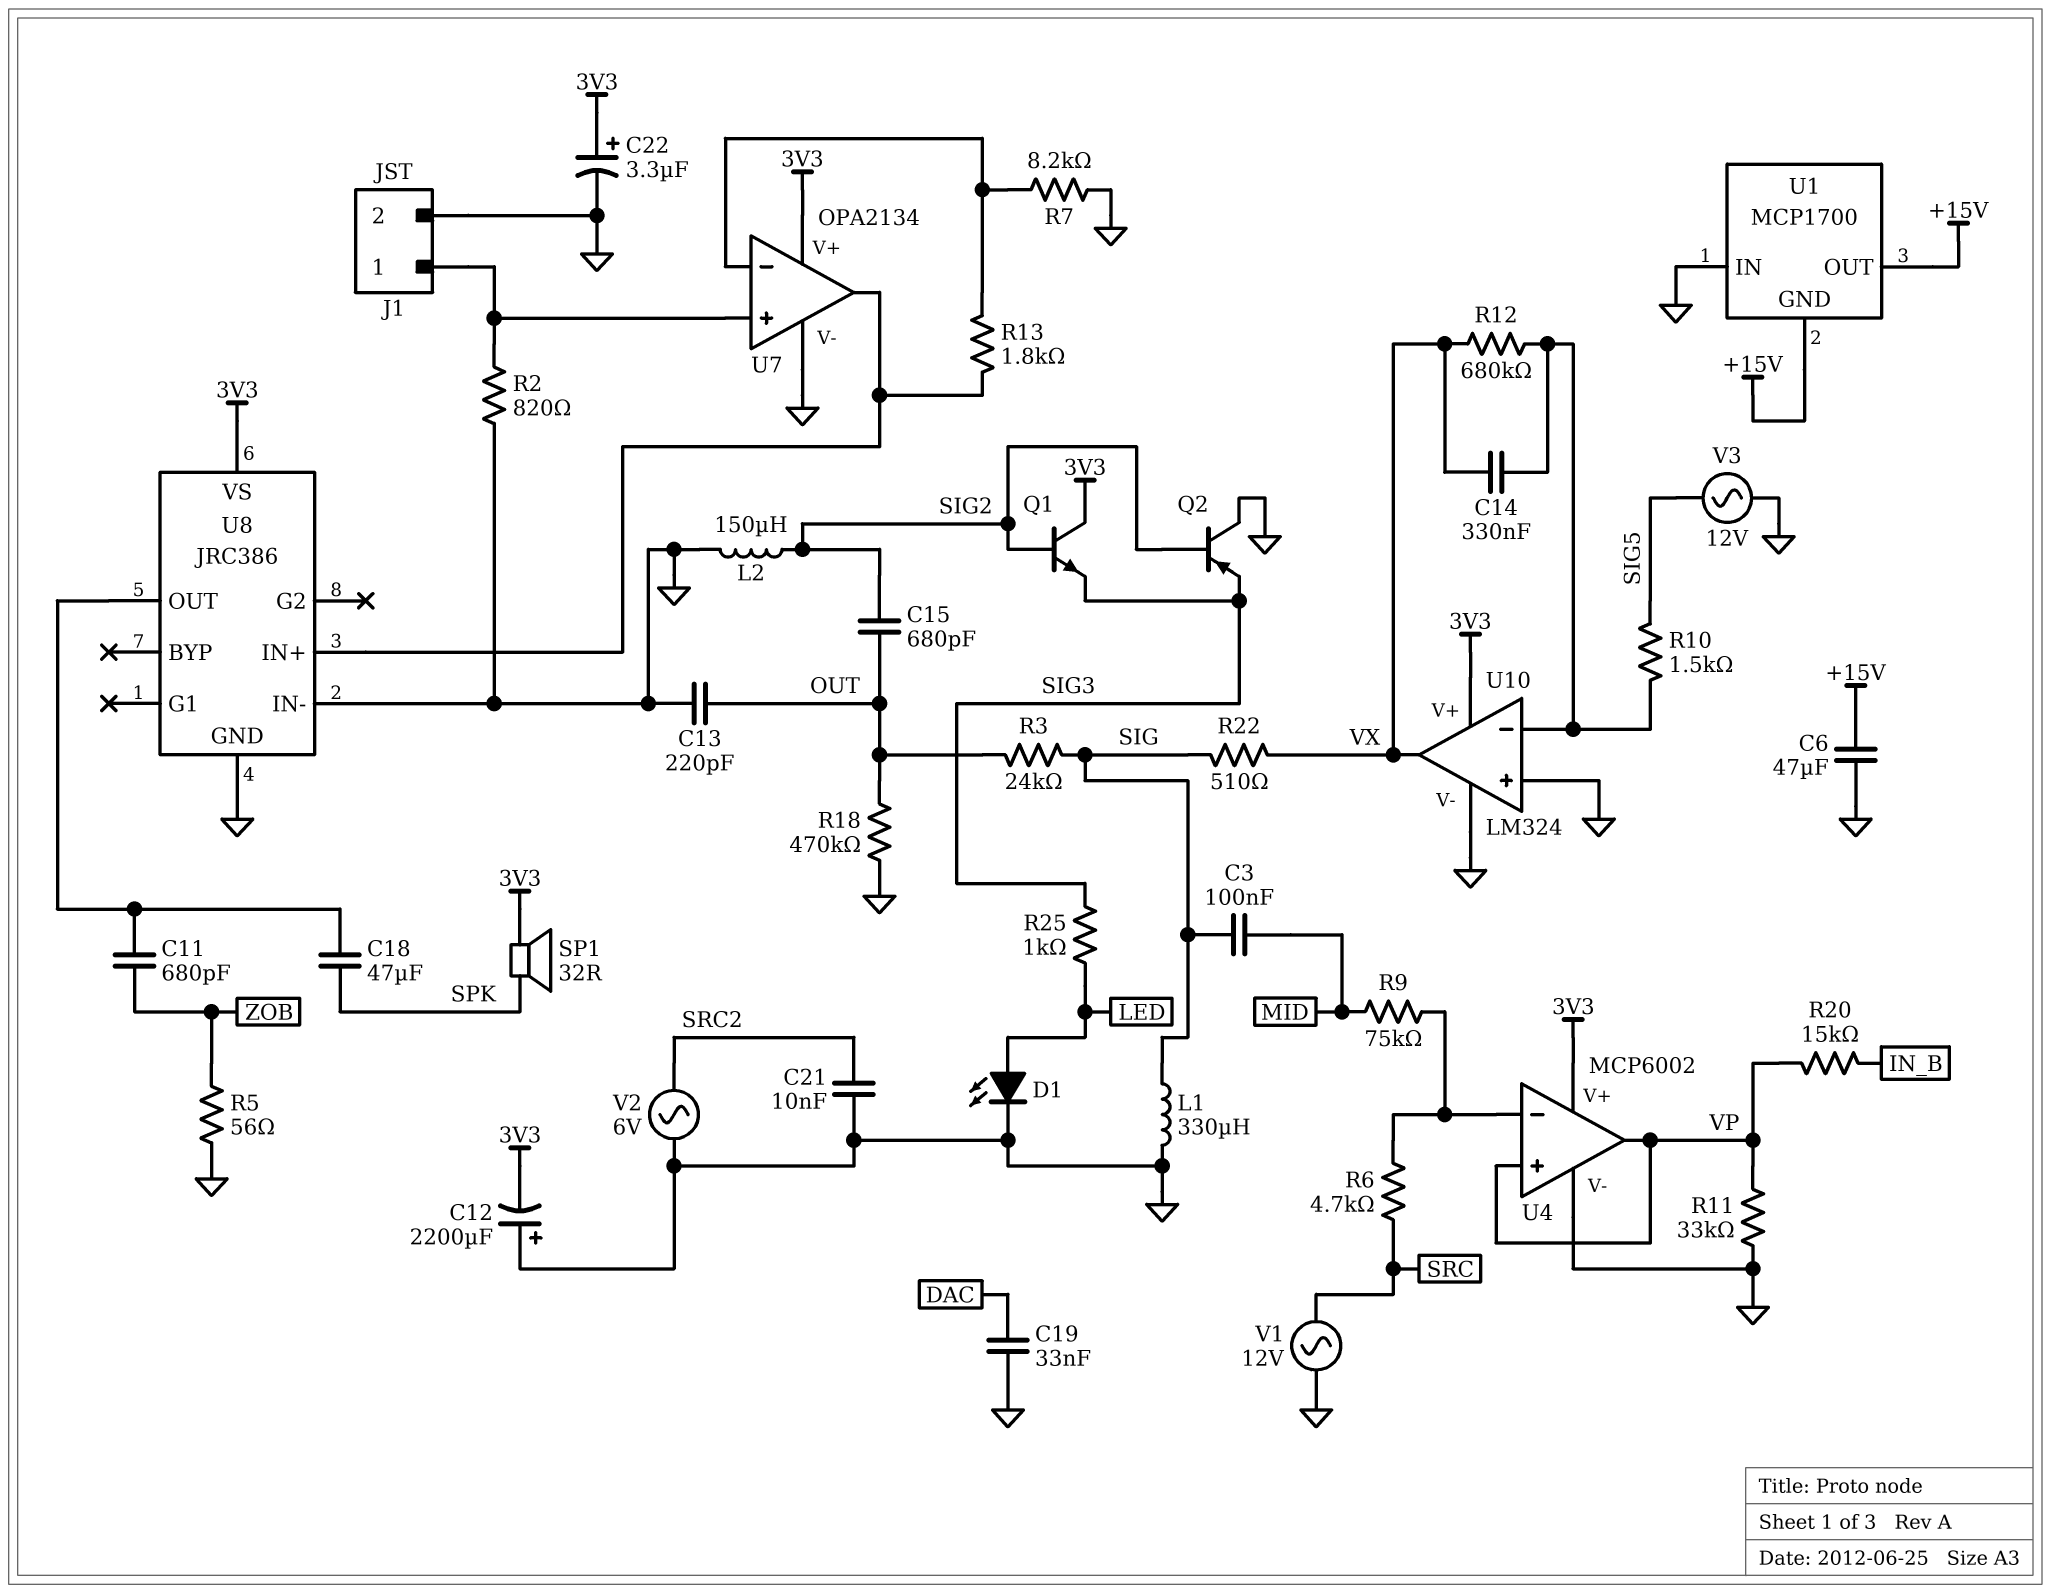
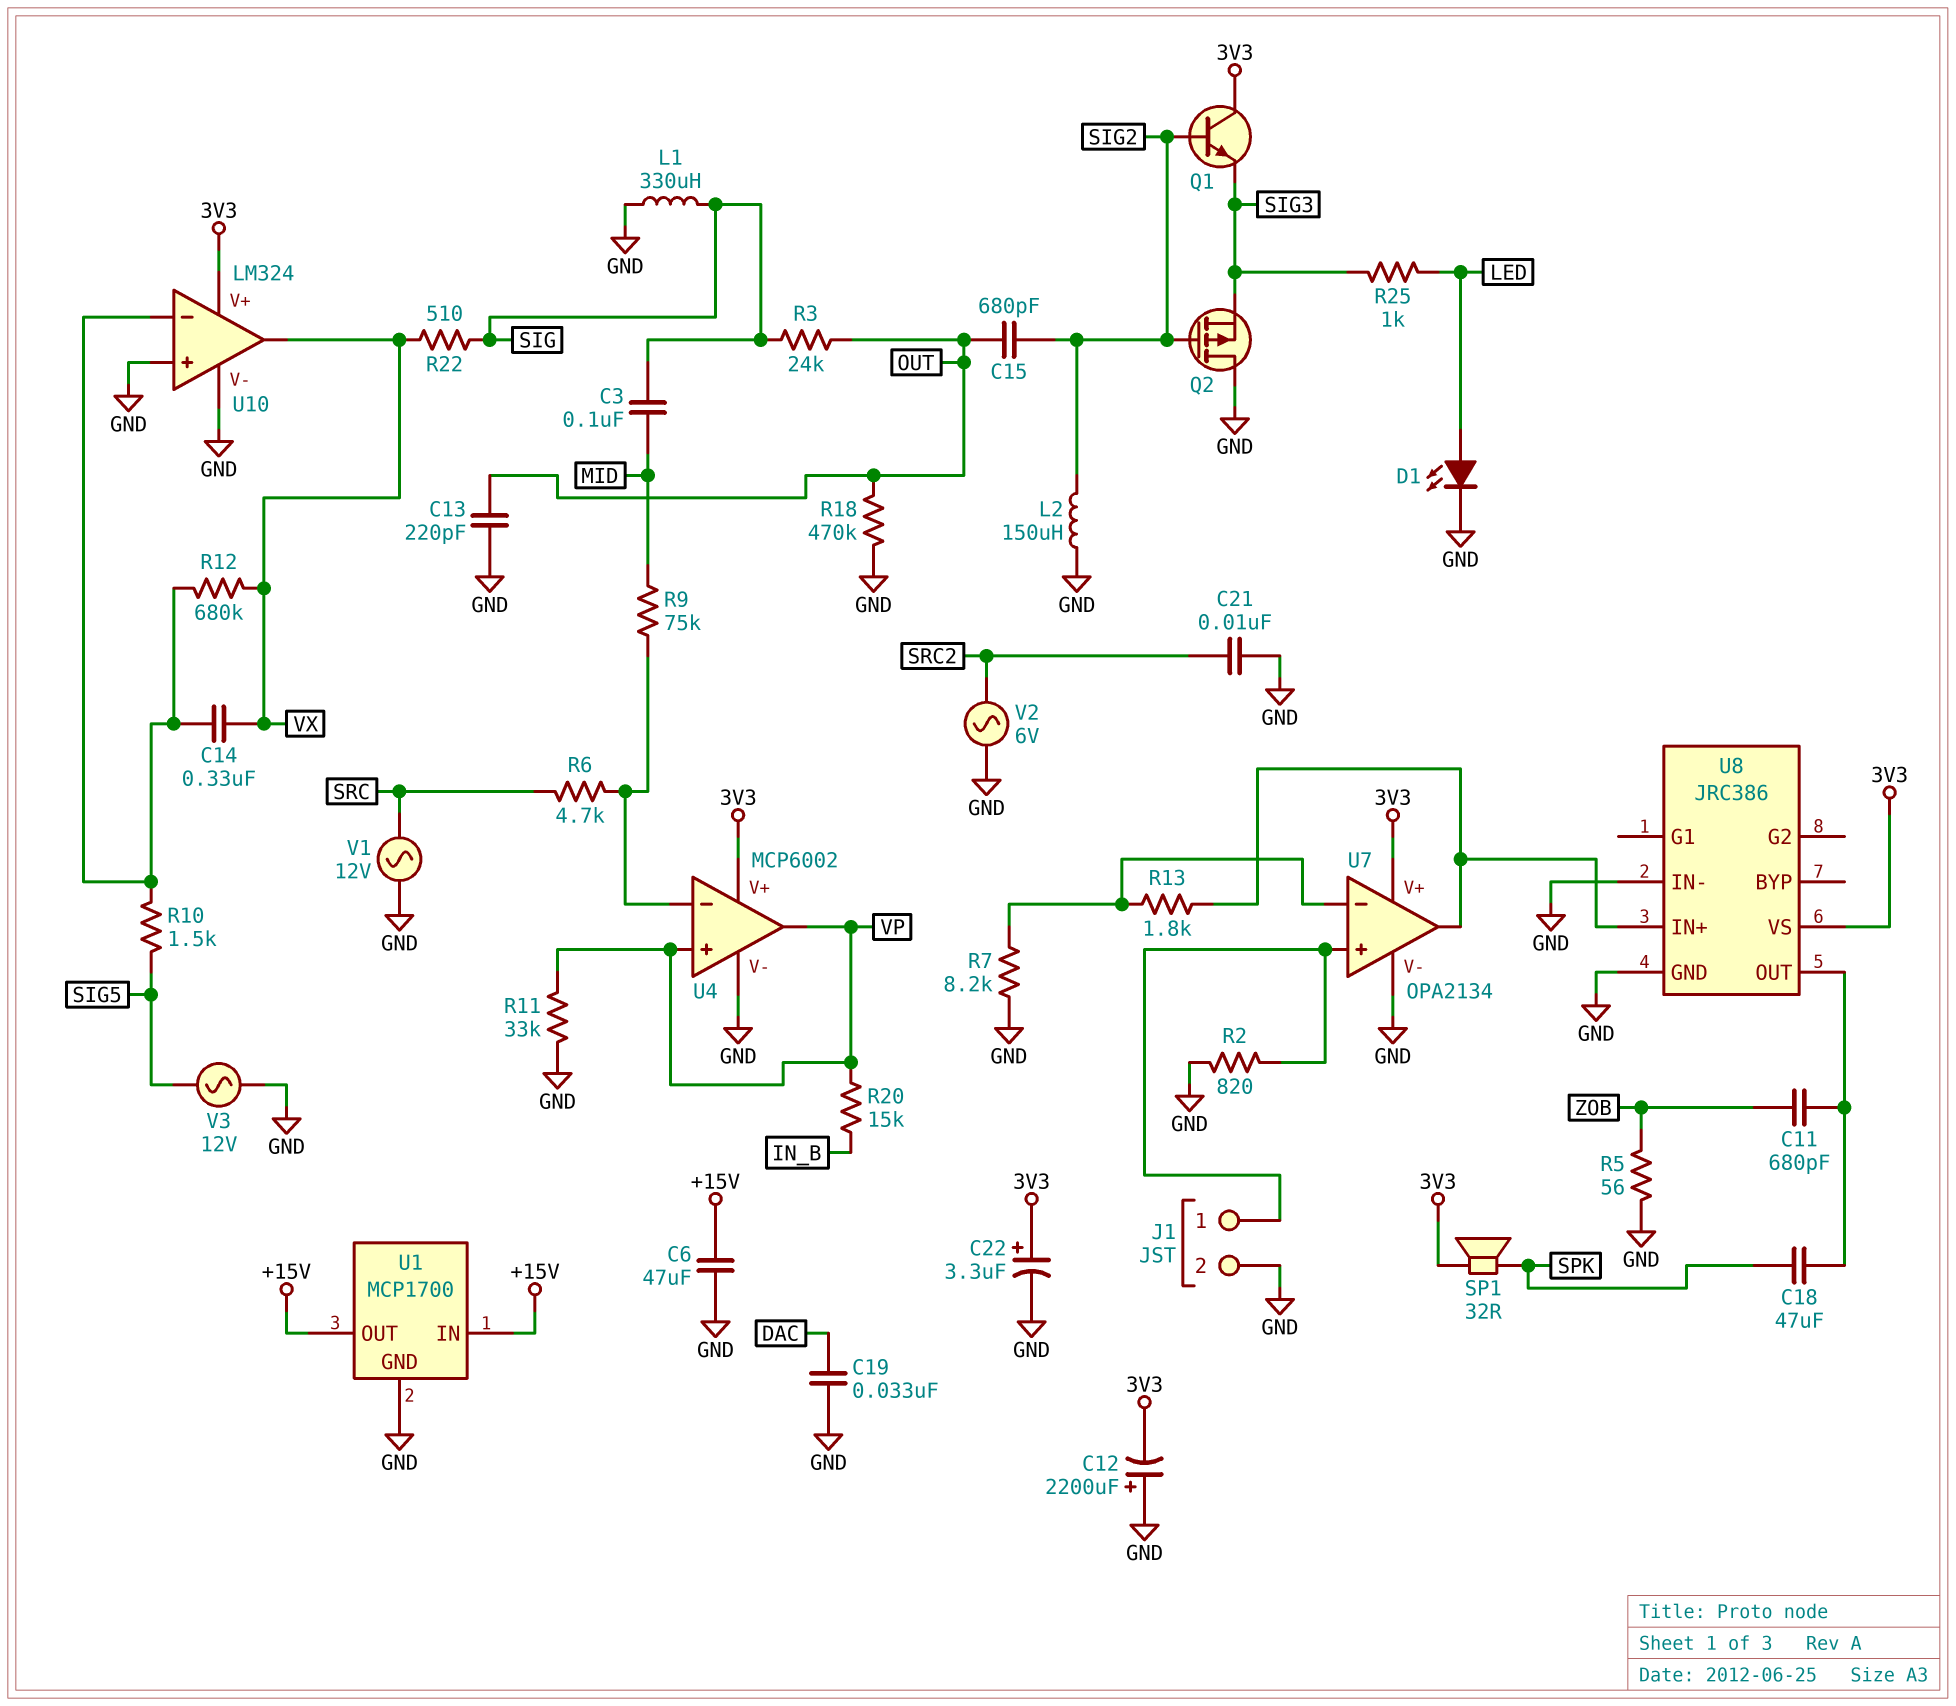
Q2: PNP (B SIG2, C GND, E SIG3) -> PMOS (G SIG2, D GND, S SIG3)
U1 pin GND: +15V -> GND
U1 pin IN: GND -> +15V

